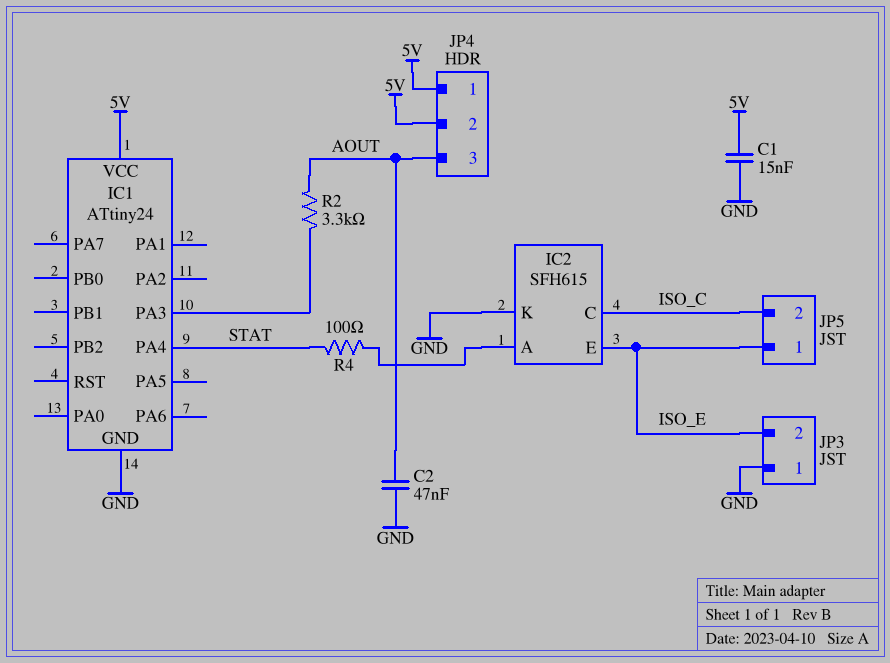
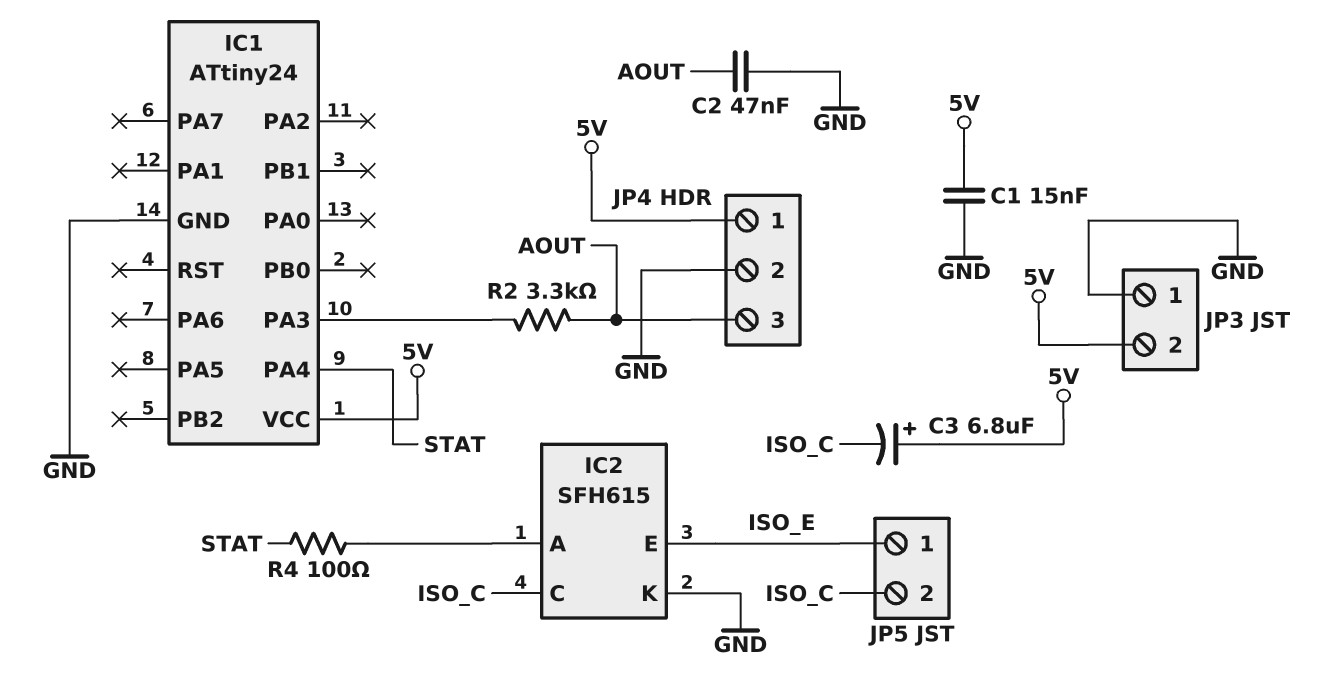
C3: none -> 6.8uF (plus 5V, minus ISO_C)
JP3 pin 2: ISO_E -> 5V
JP4 pin 2: 5V -> GND

